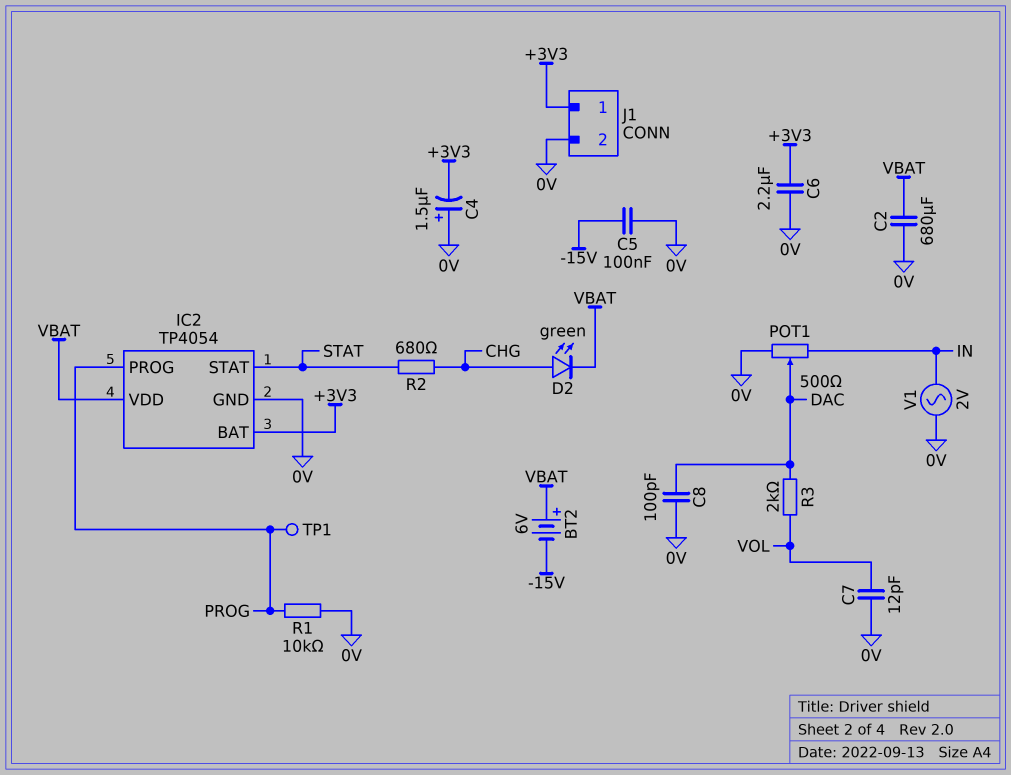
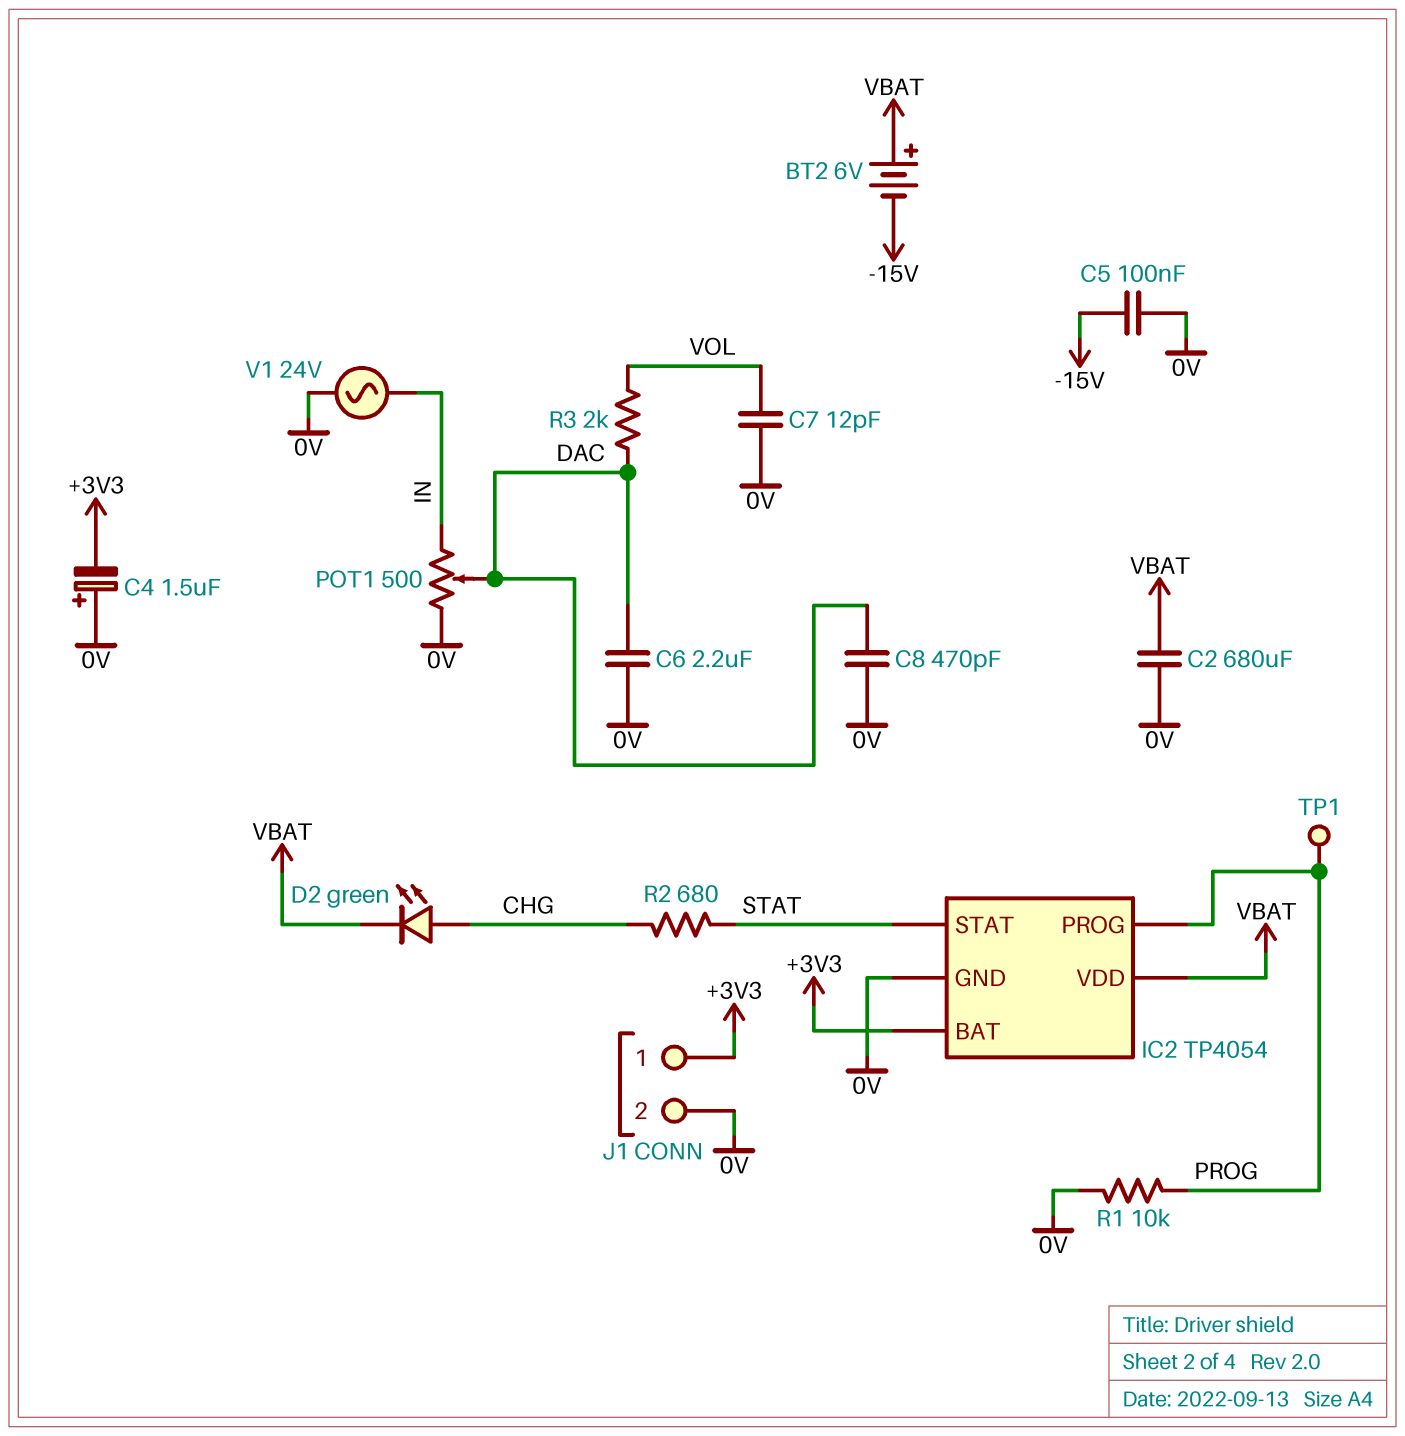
C6: 2.2uF (+3V3, 0V) -> 2.2uF (0V, DAC)
C8: 100pF (0V, DAC) -> 470pF (0V, DAC)
V1: AC 2V (0V, IN) -> AC 24V (0V, IN)

